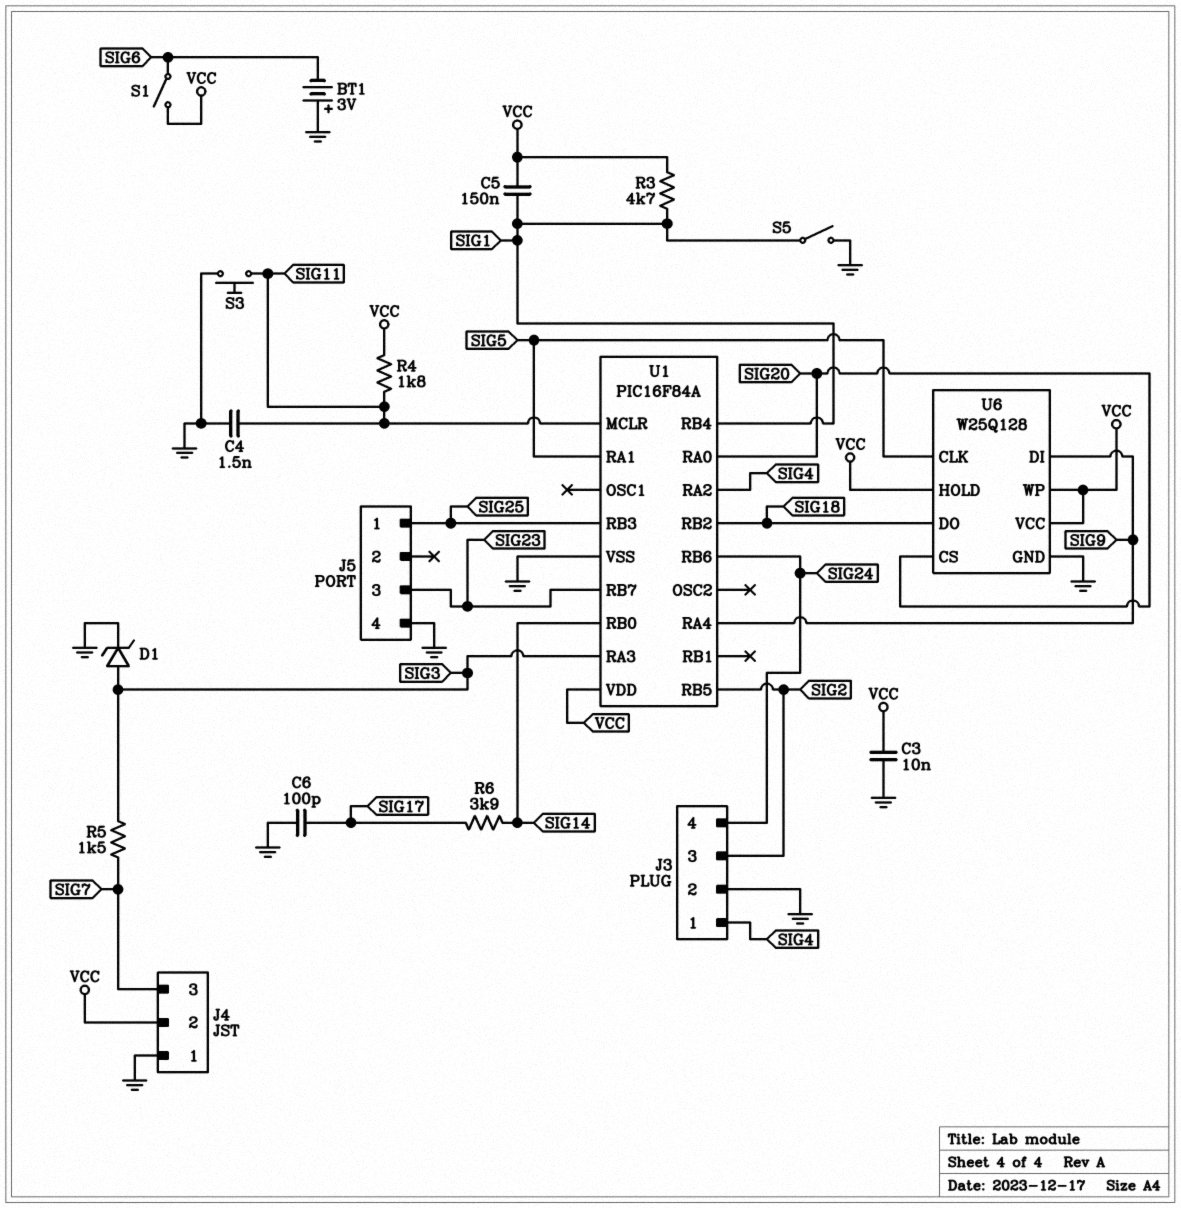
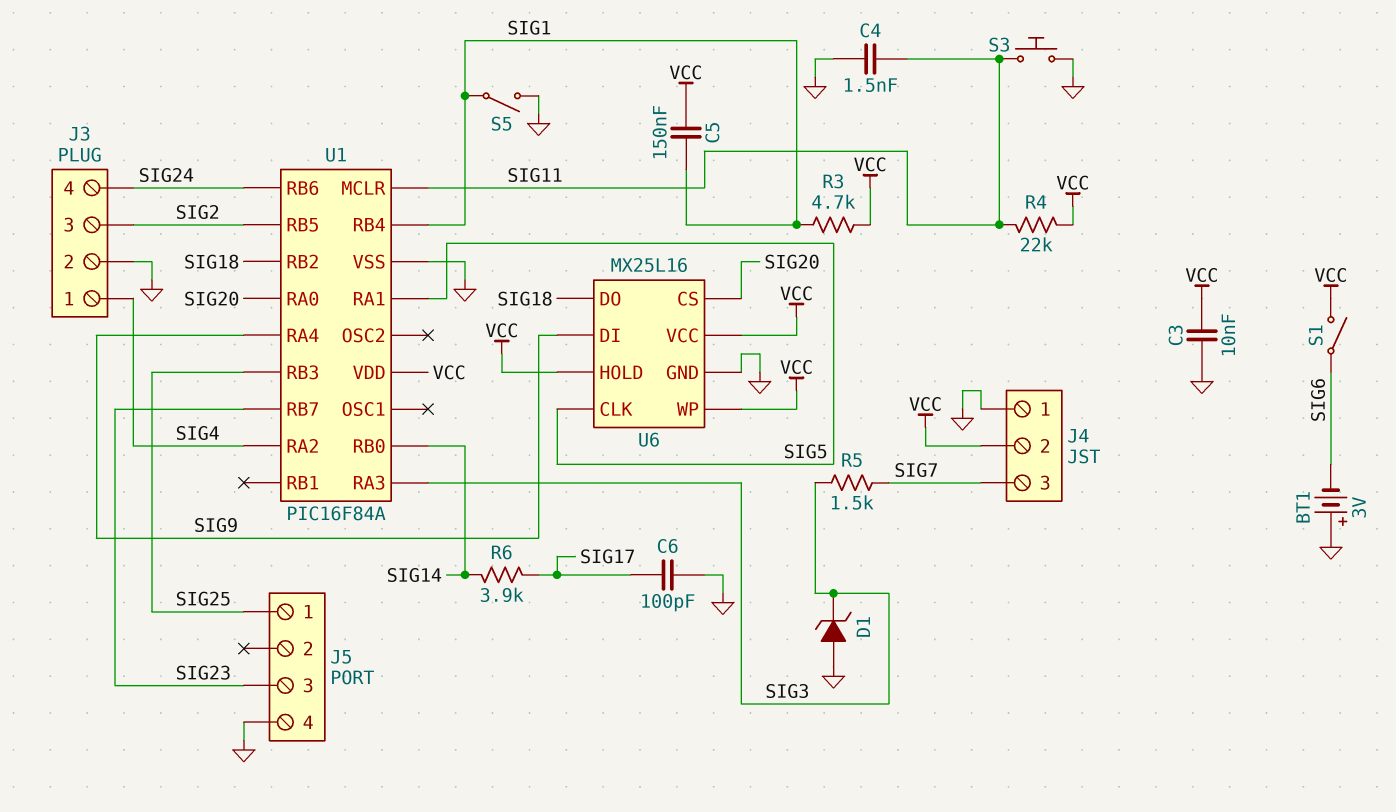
D1: zener (A SIG3, K GND) -> zener (A GND, K SIG3)
R4: 1.8k (SIG11, VCC) -> 22k (SIG11, VCC)
U6: W25Q128 -> MX25L16

